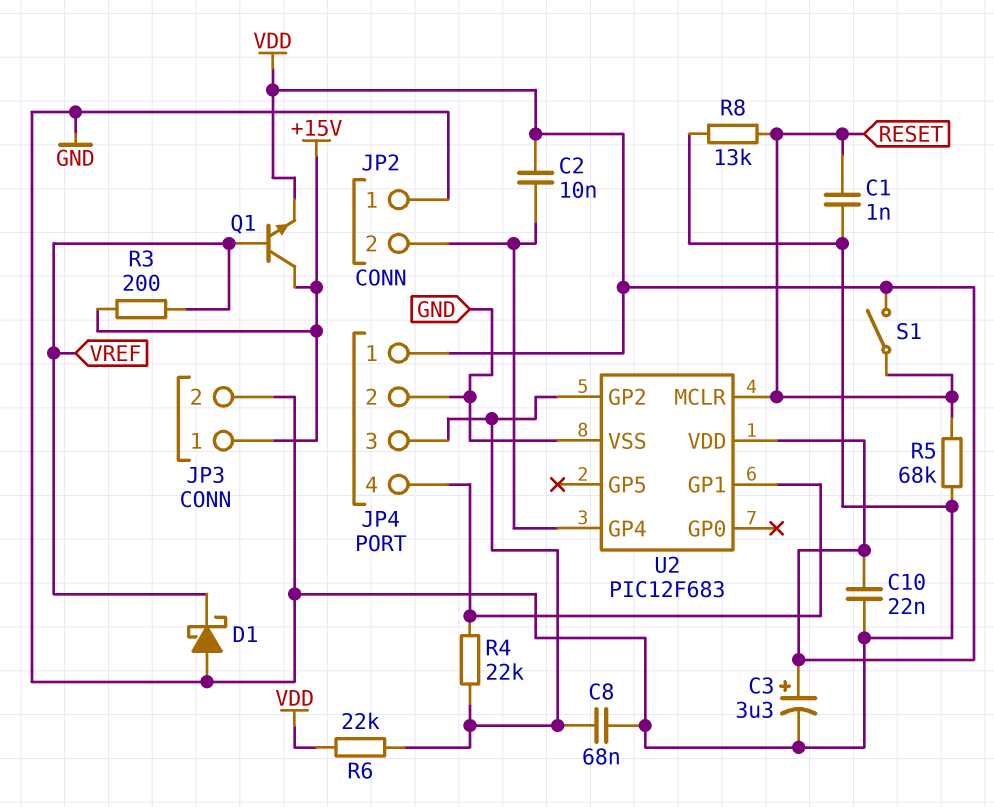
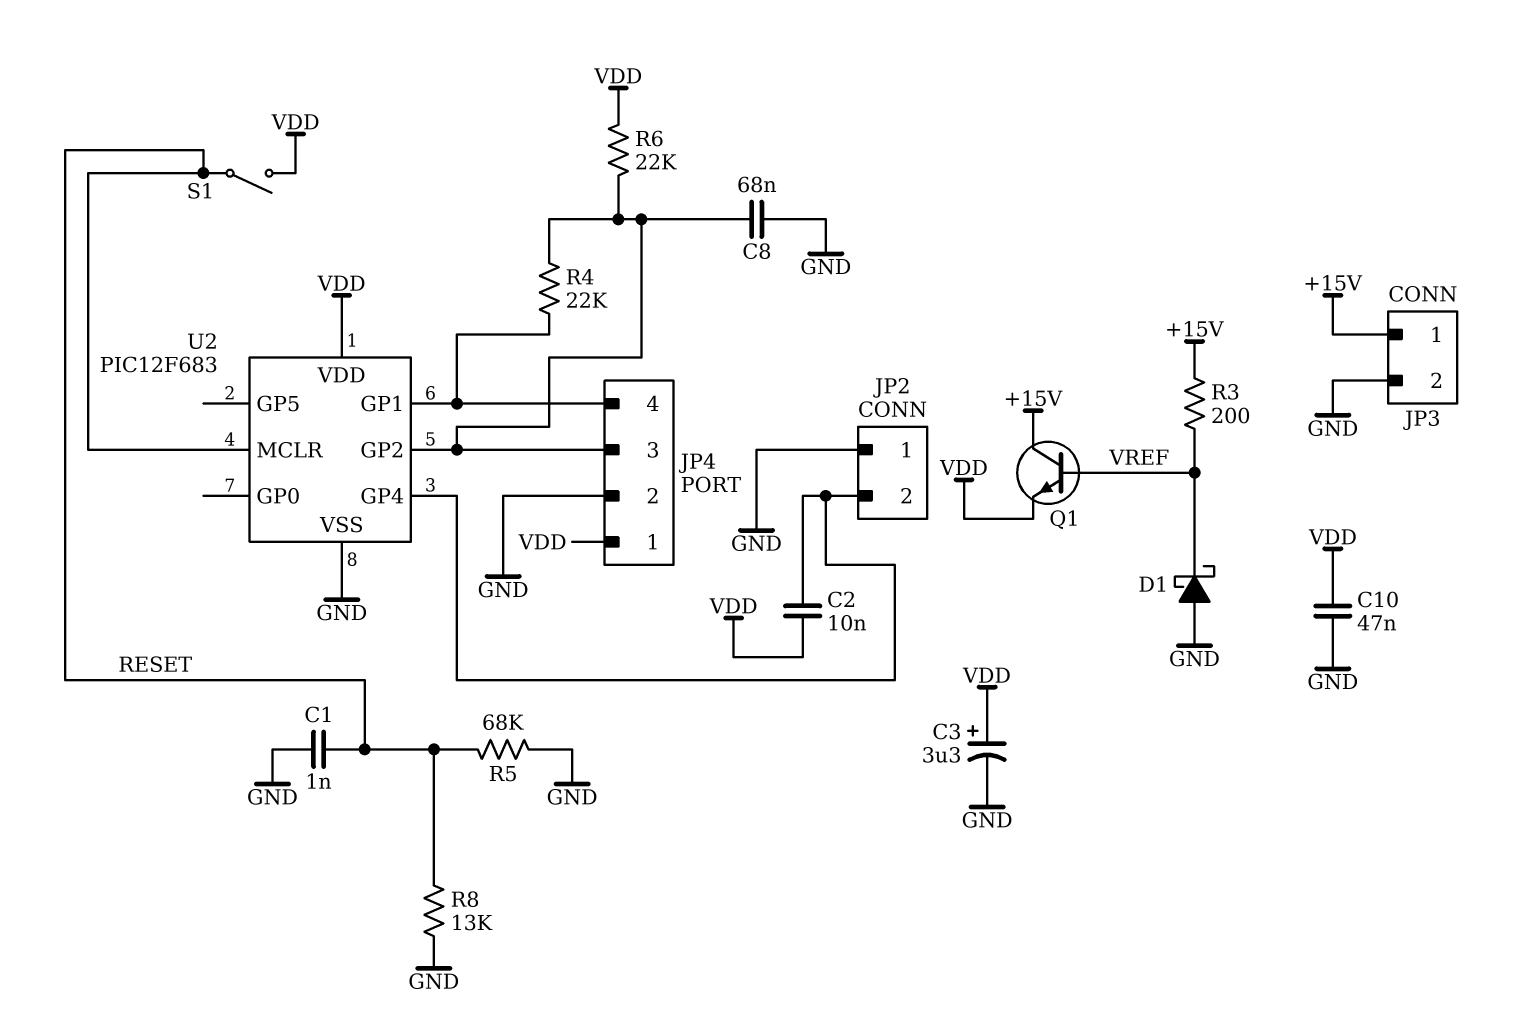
C10: 22nF (GND, VDD) -> 47nF (GND, VDD)

